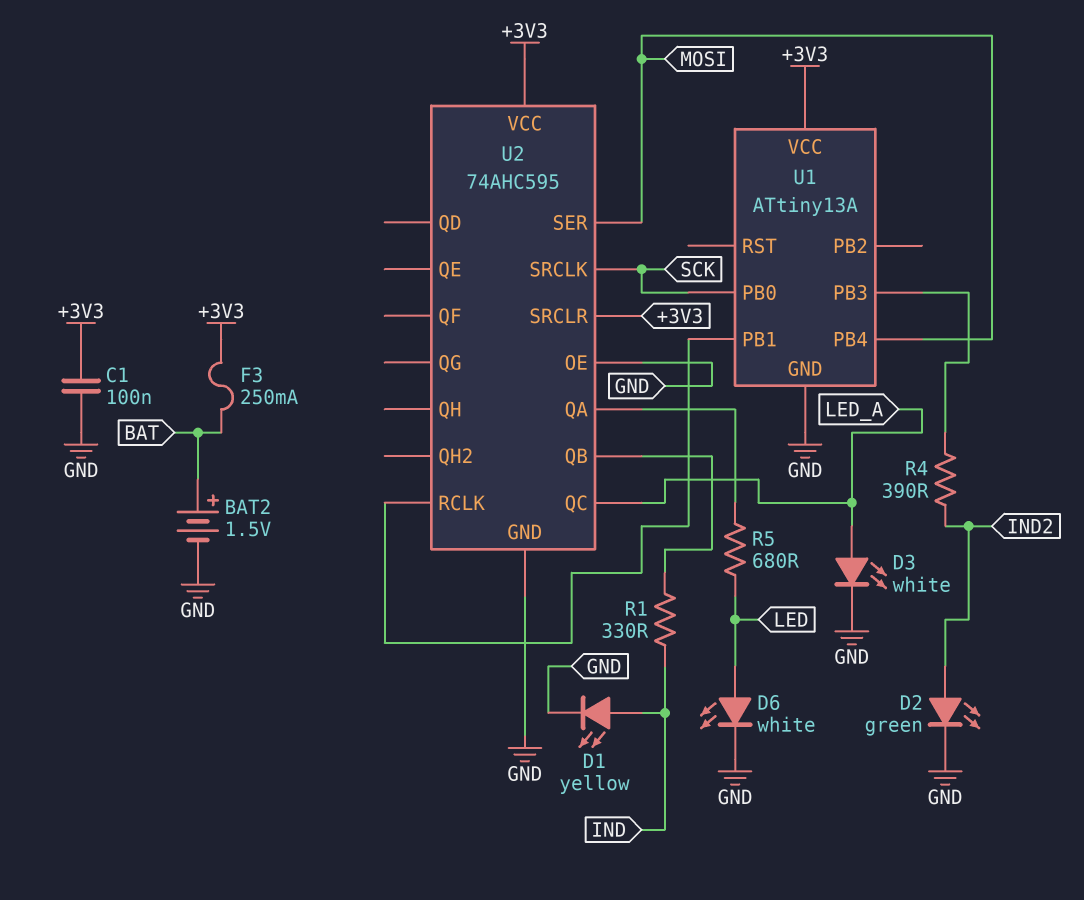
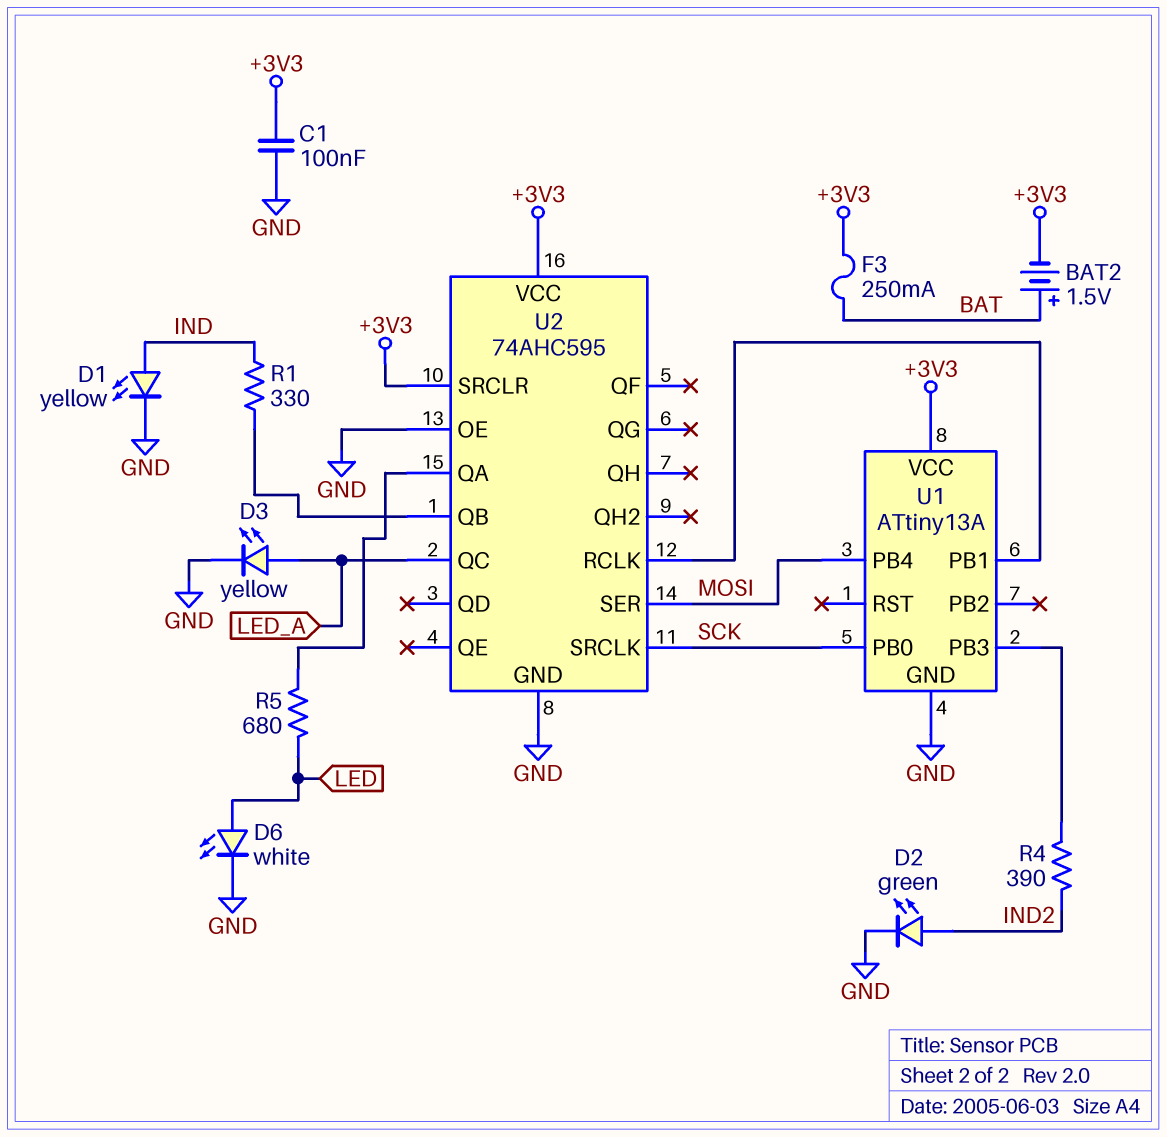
BAT2: 1.5V (plus BAT, minus GND) -> 1.5V (plus BAT, minus +3V3)
D3: LED white (A LED_A, K GND) -> LED yellow (A LED_A, K GND)

